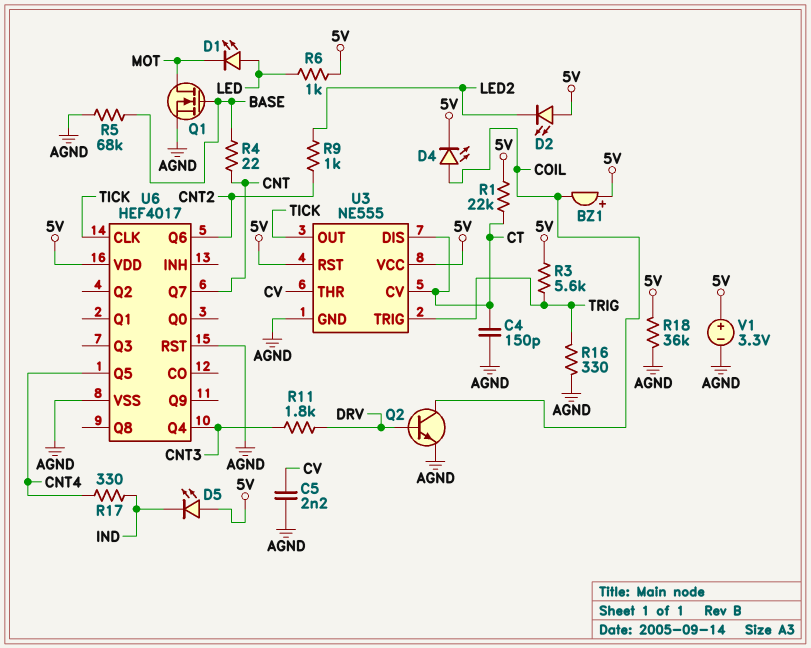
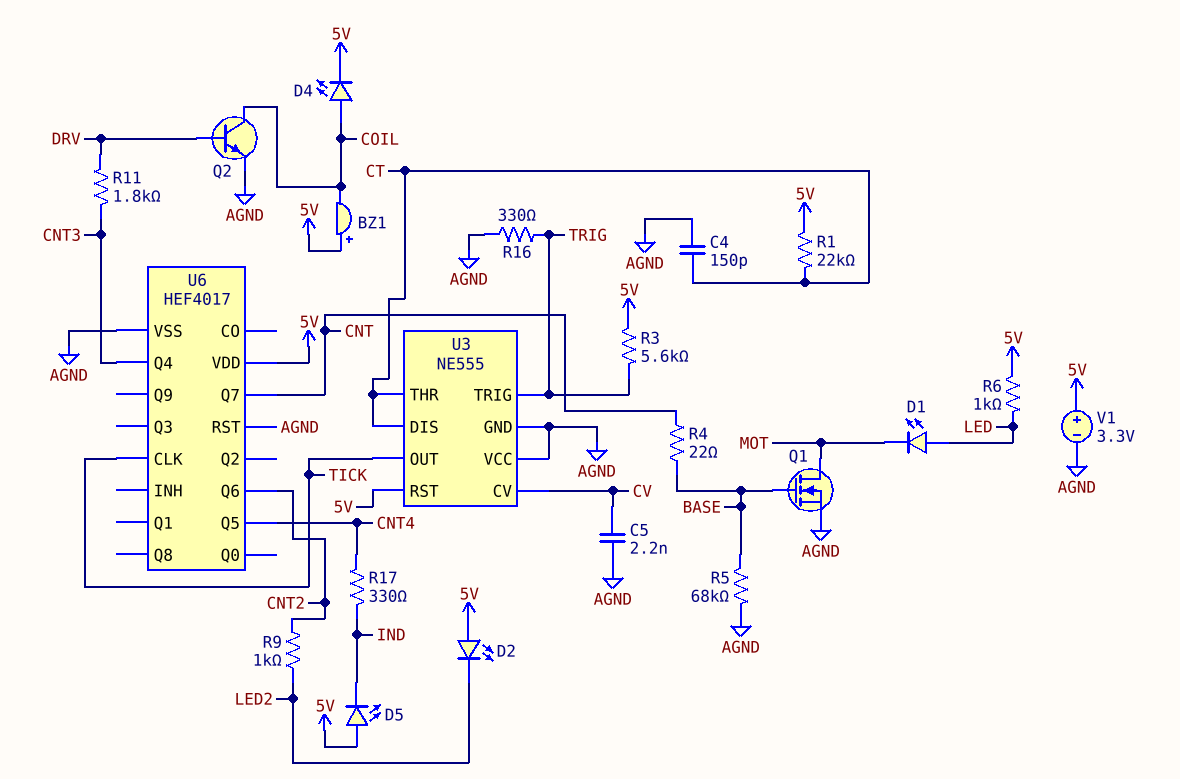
R18: 36k (5V, AGND) -> none
U3 pin CV: CT -> CV
U3 pin THR: CV -> CT
U3 pin VCC: 5V -> AGND

